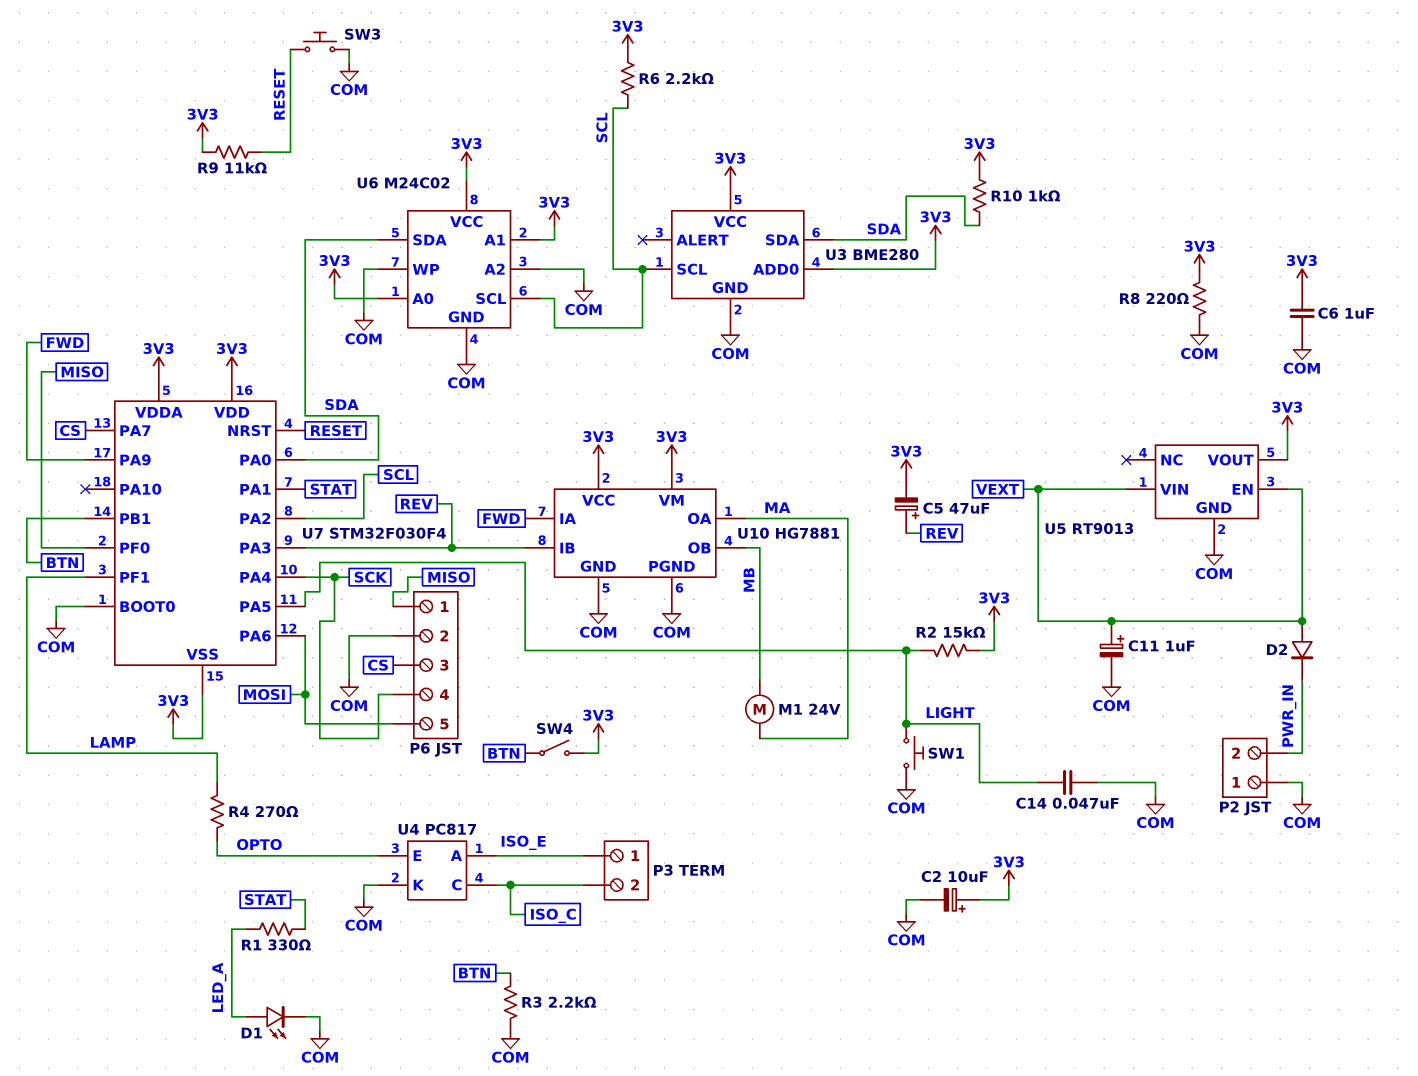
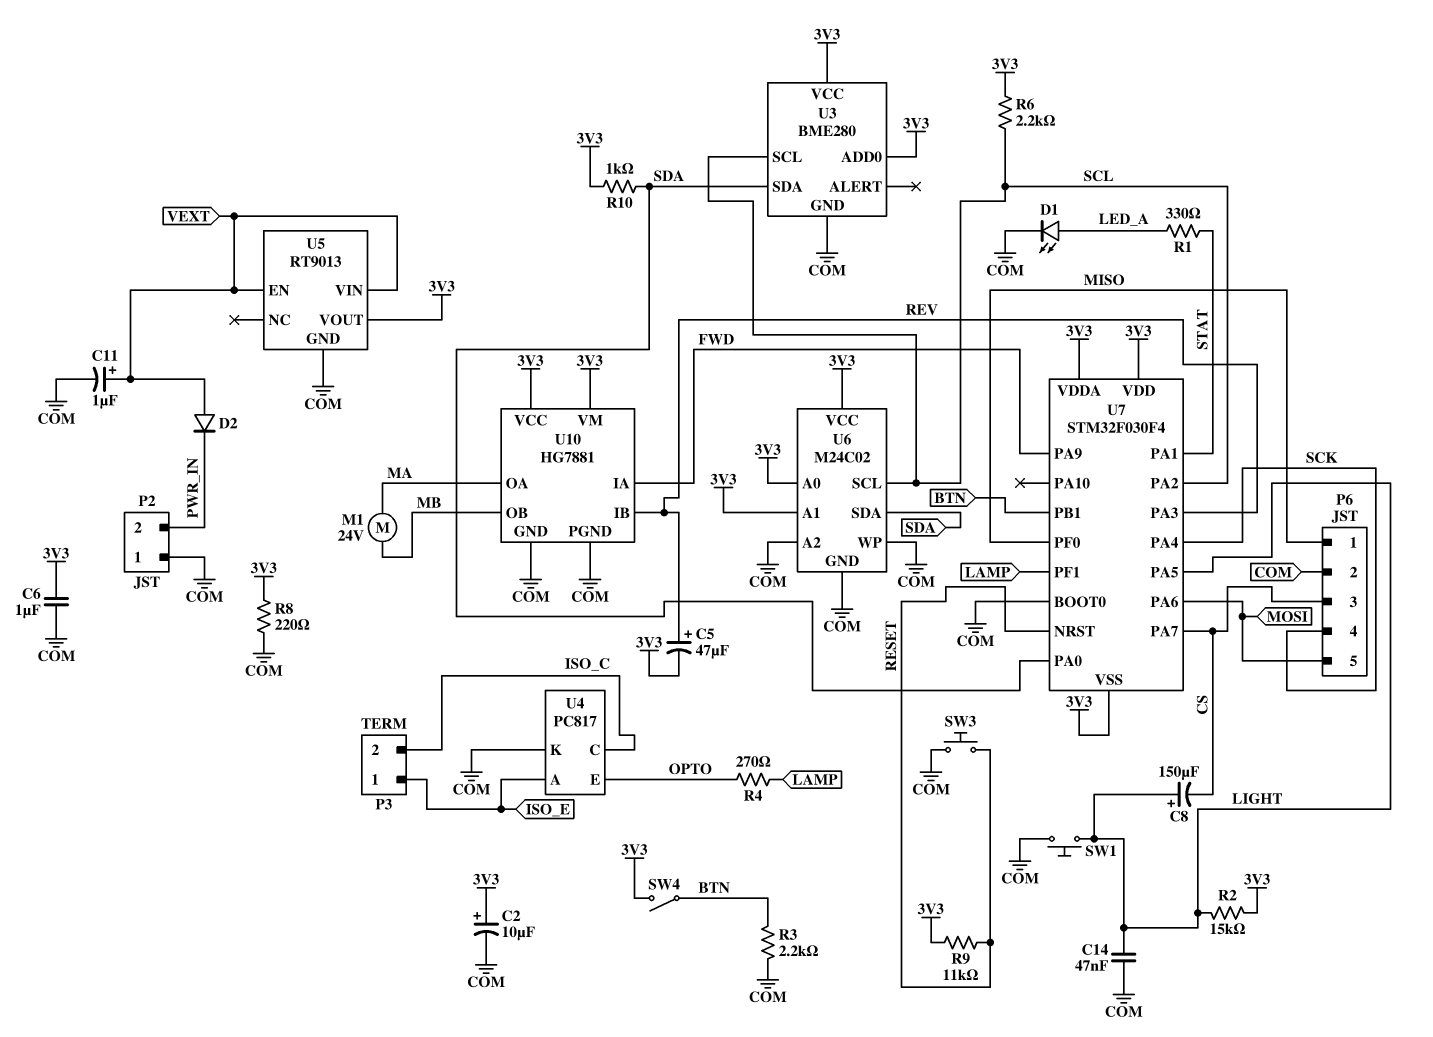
C8: none -> 150uF (plus LIGHT, minus CS)

